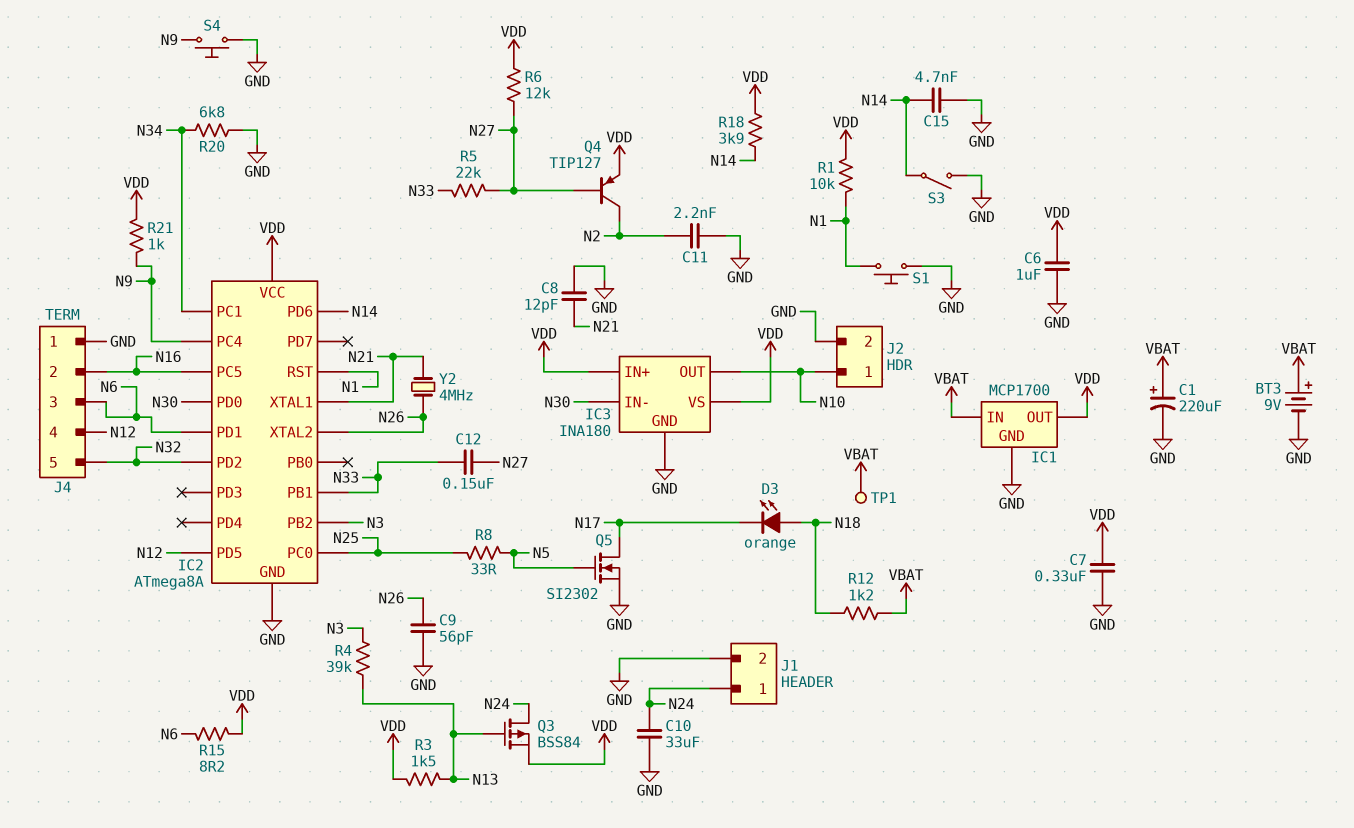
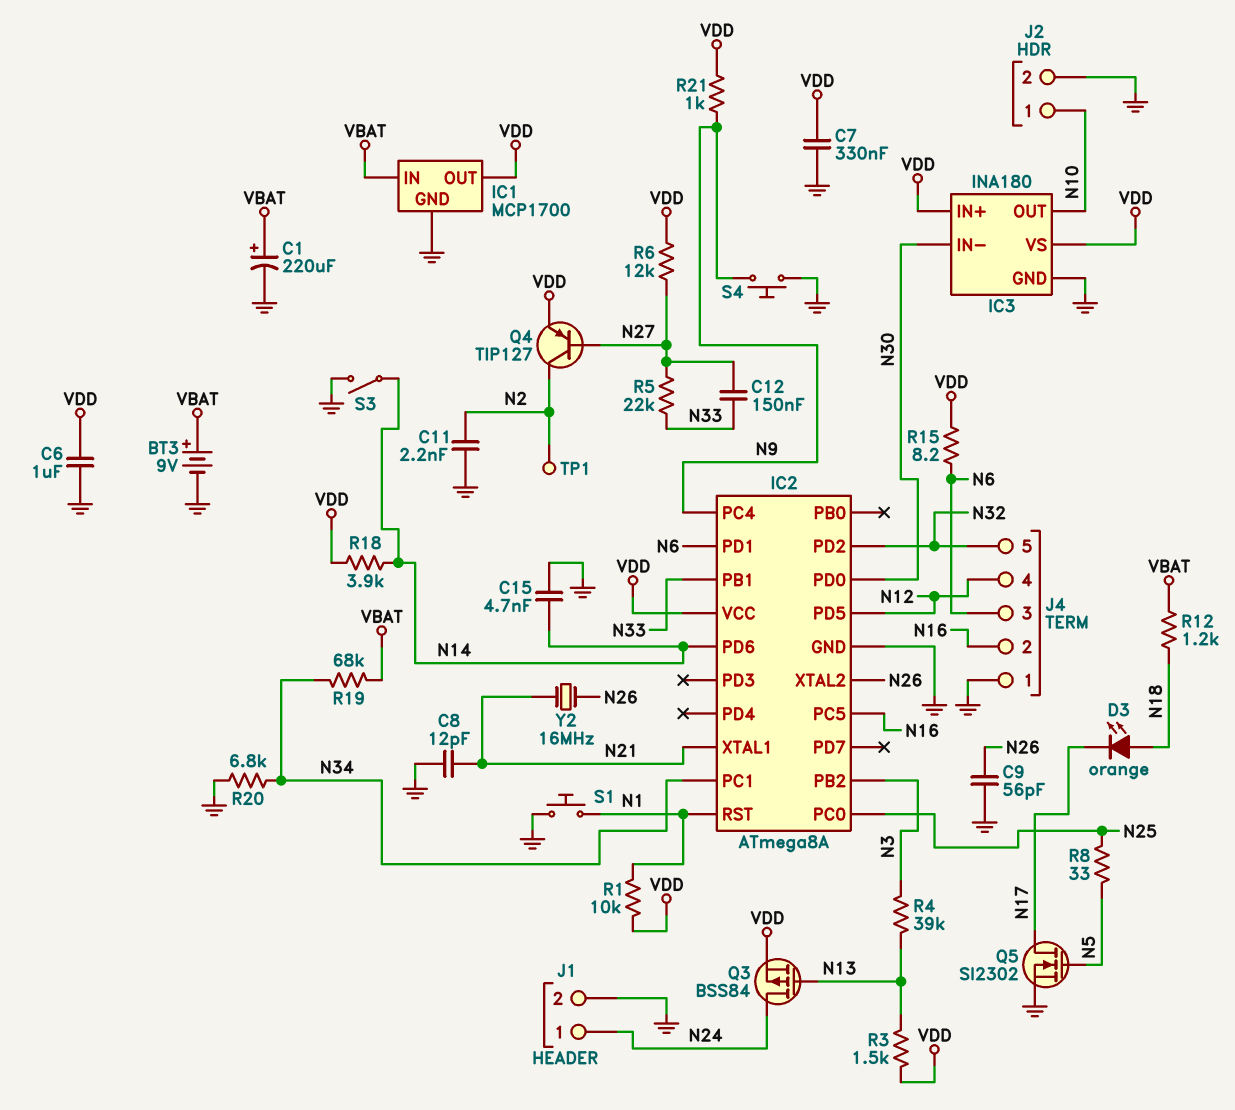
C10: 33uF (GND, N24) -> none
R19: none -> 68k (N34, VBAT)
TP1: test point (VBAT) -> test point (N2)
Y2: 4MHz (N21, N26) -> 16MHz (N21, N26)

